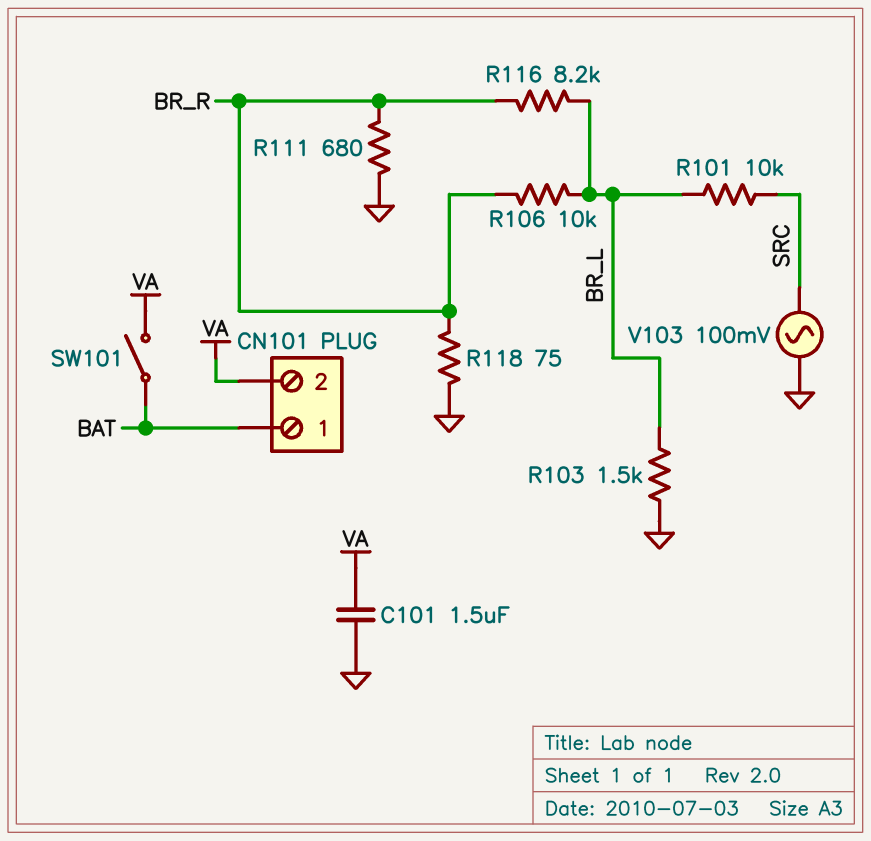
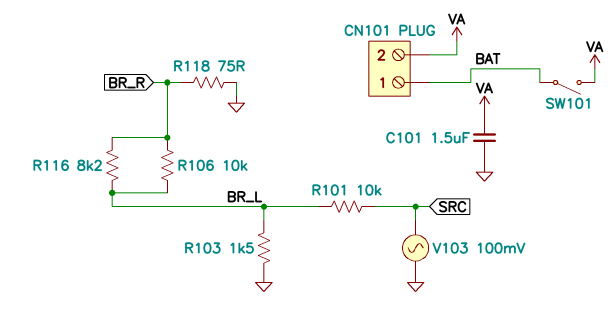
R111: 680 (BR_R, GND) -> none

